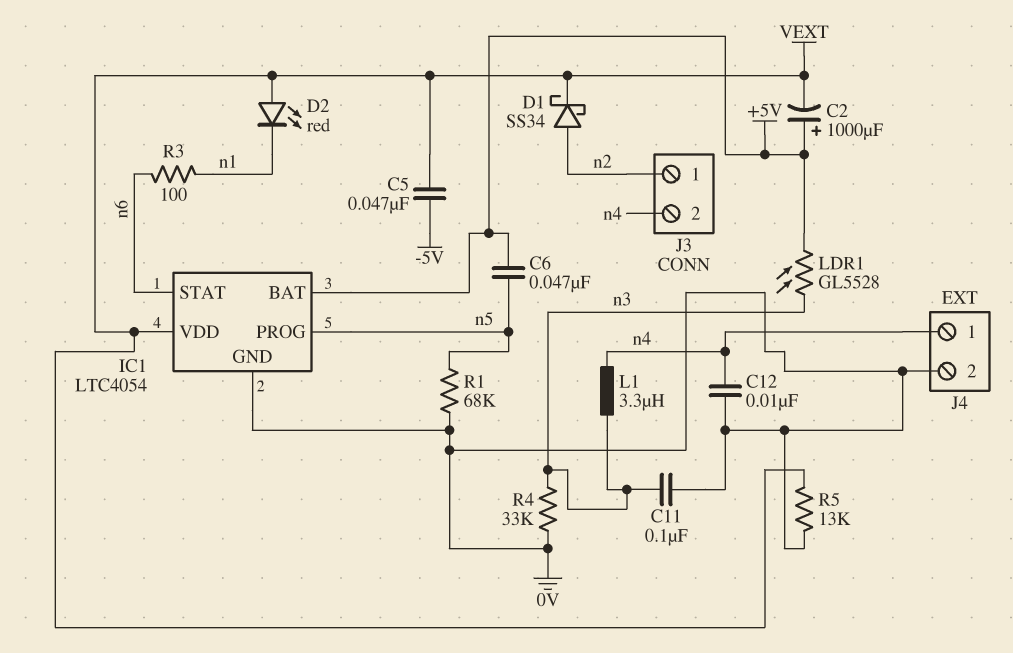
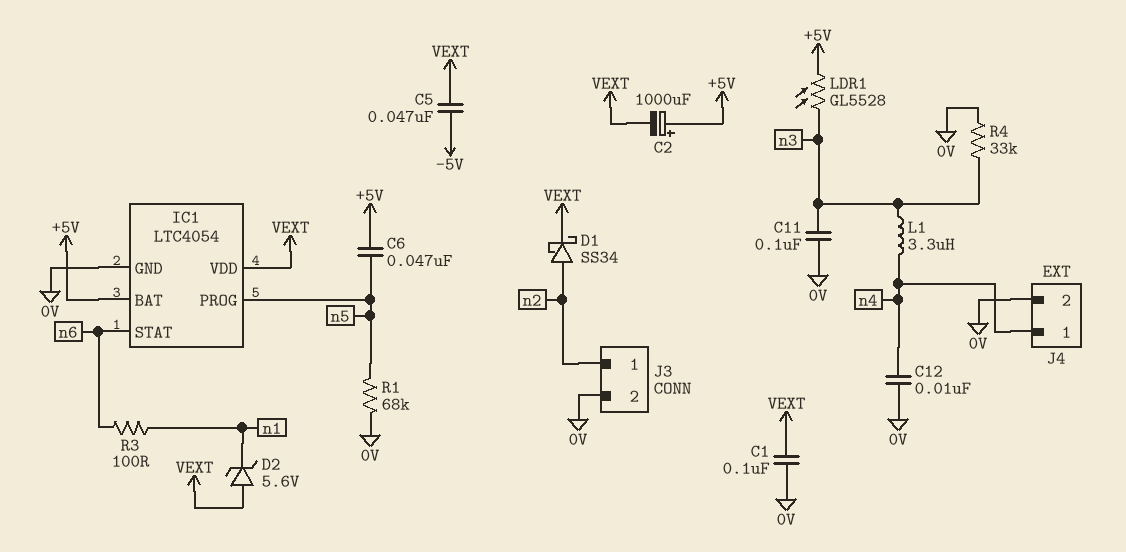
C1: none -> 100nF (0V, VEXT)
D2: LED red (A VEXT, K n1) -> zener 5.6V (A VEXT, K n1)
J3 pin 2: n4 -> 0V
R5: 13k (0V, VEXT) -> none

